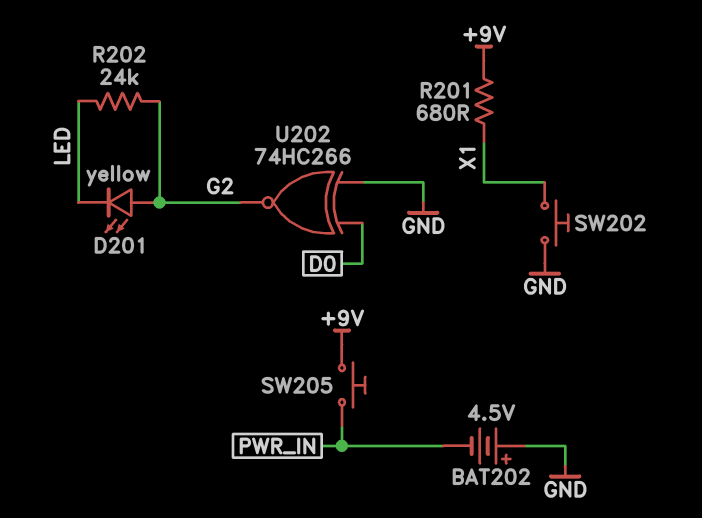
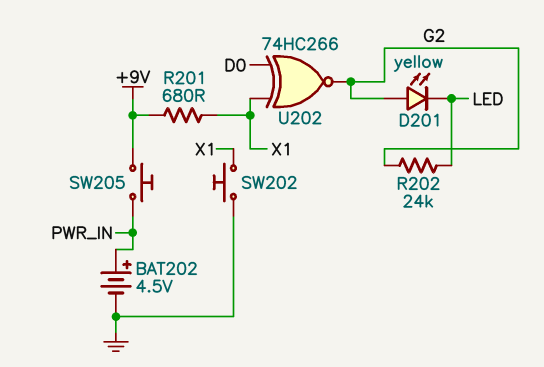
BAT202: 4.5V (plus GND, minus PWR_IN) -> 4.5V (plus PWR_IN, minus GND)
U202: XNOR 74HC266 (in D0, in GND, out G2) -> XNOR 74HC266 (in D0, in X1, out G2)

